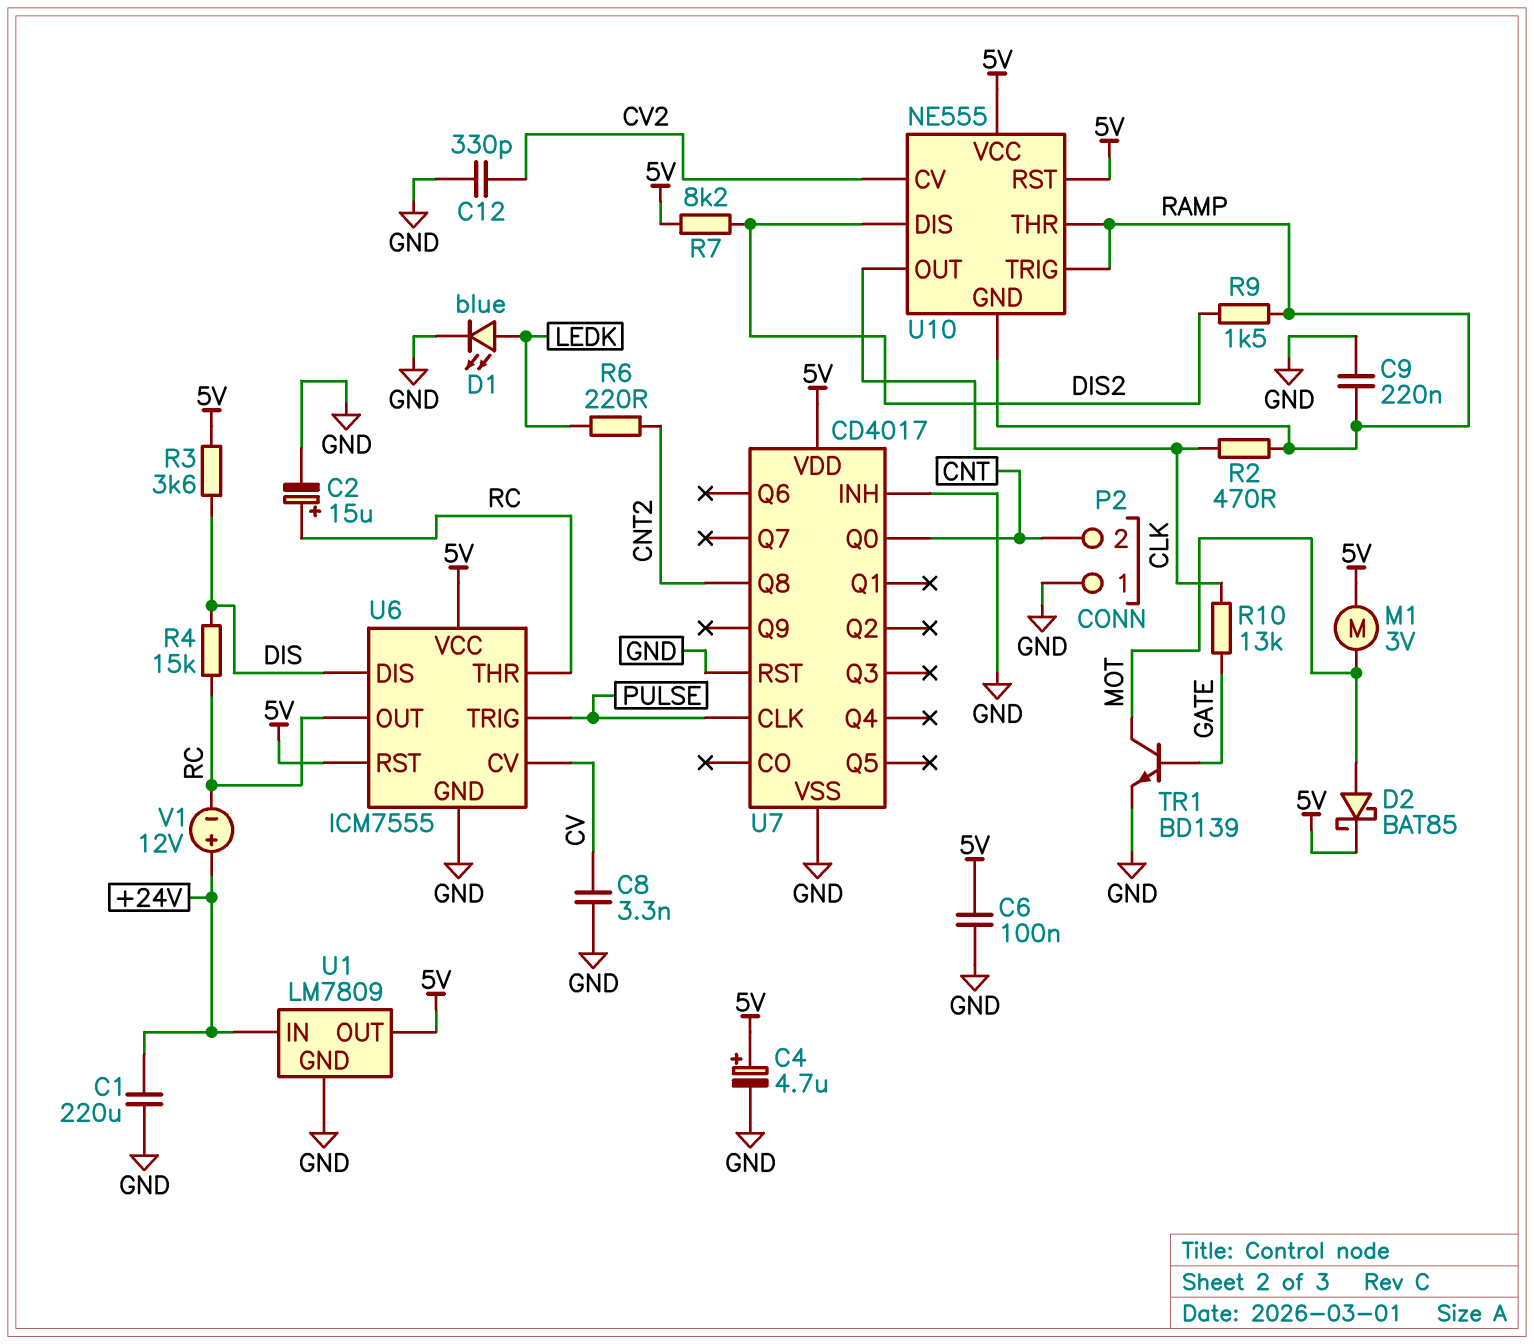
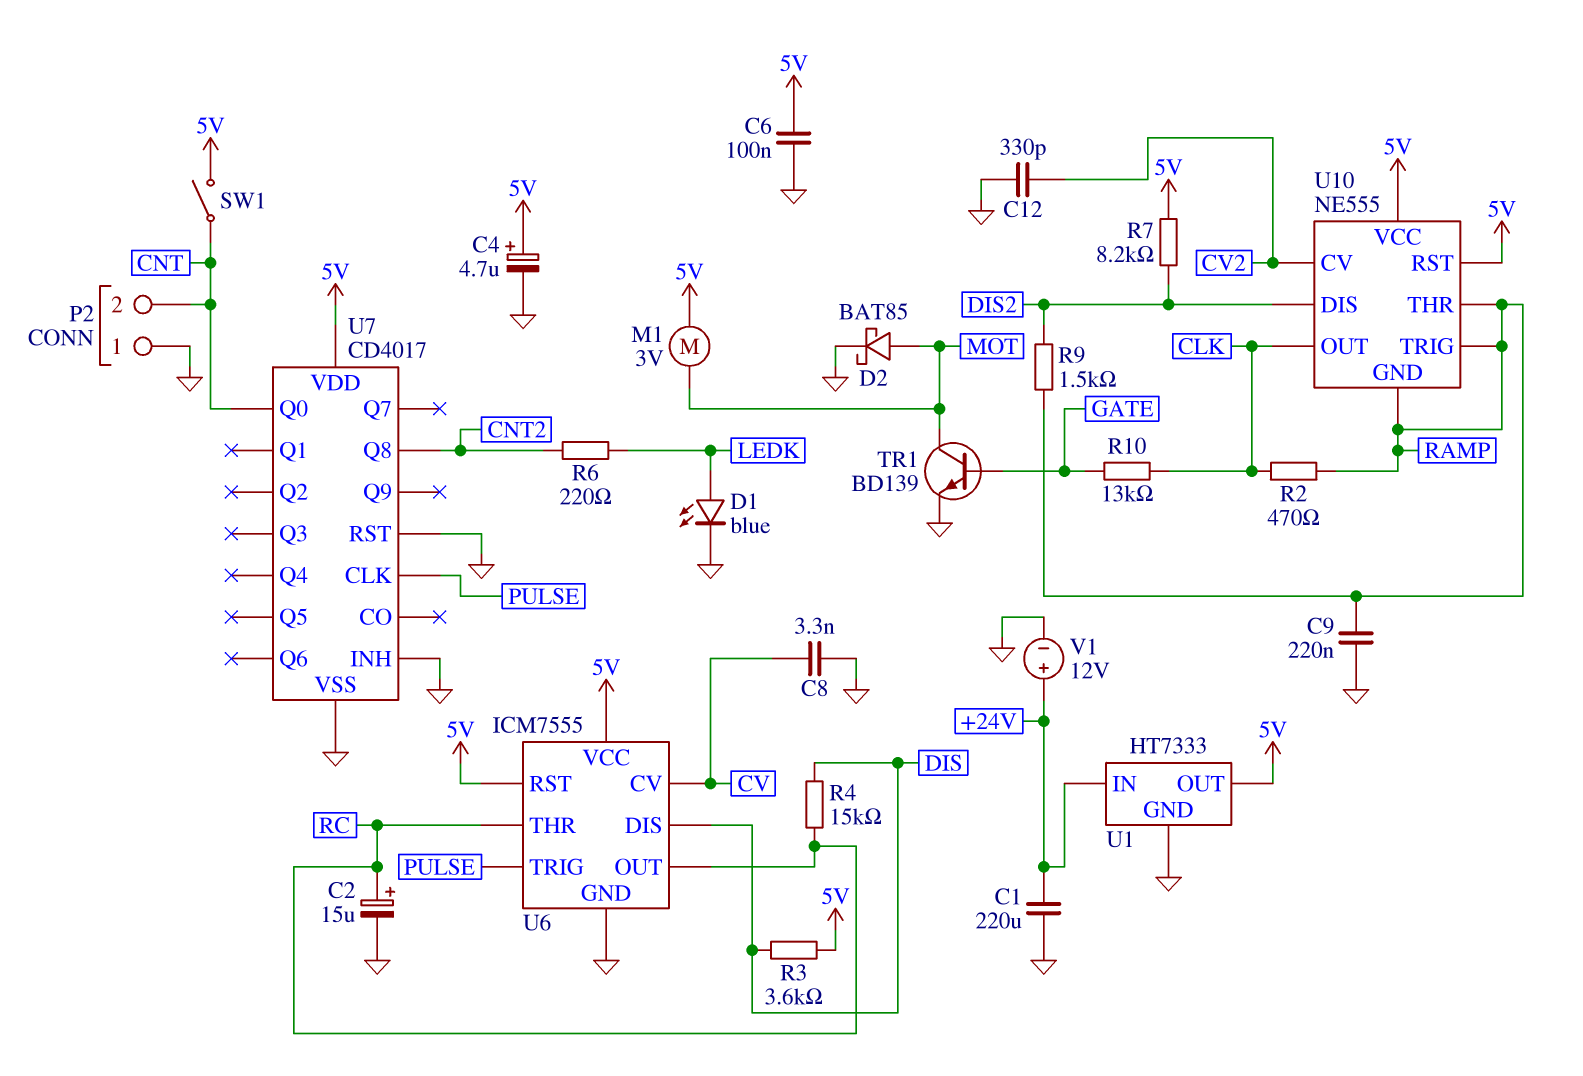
D2: schottky BAT85 (A MOT, K 5V) -> schottky BAT85 (A MOT, K GND)
SW1: none -> switch (5V, CNT)
U1: LM7809 -> HT7333
V1: 12V (plus +24V, minus RC) -> 12V (plus +24V, minus GND)

